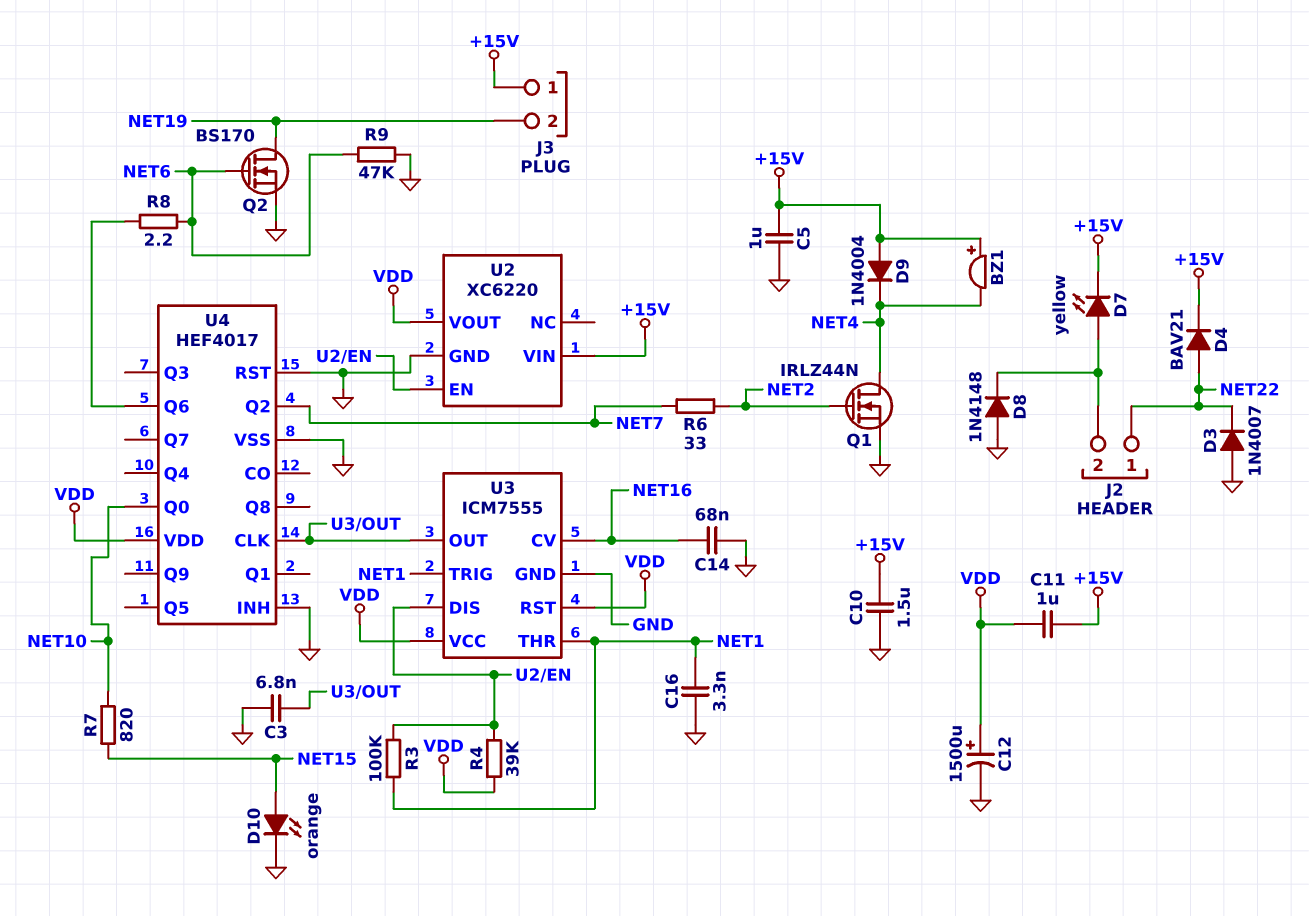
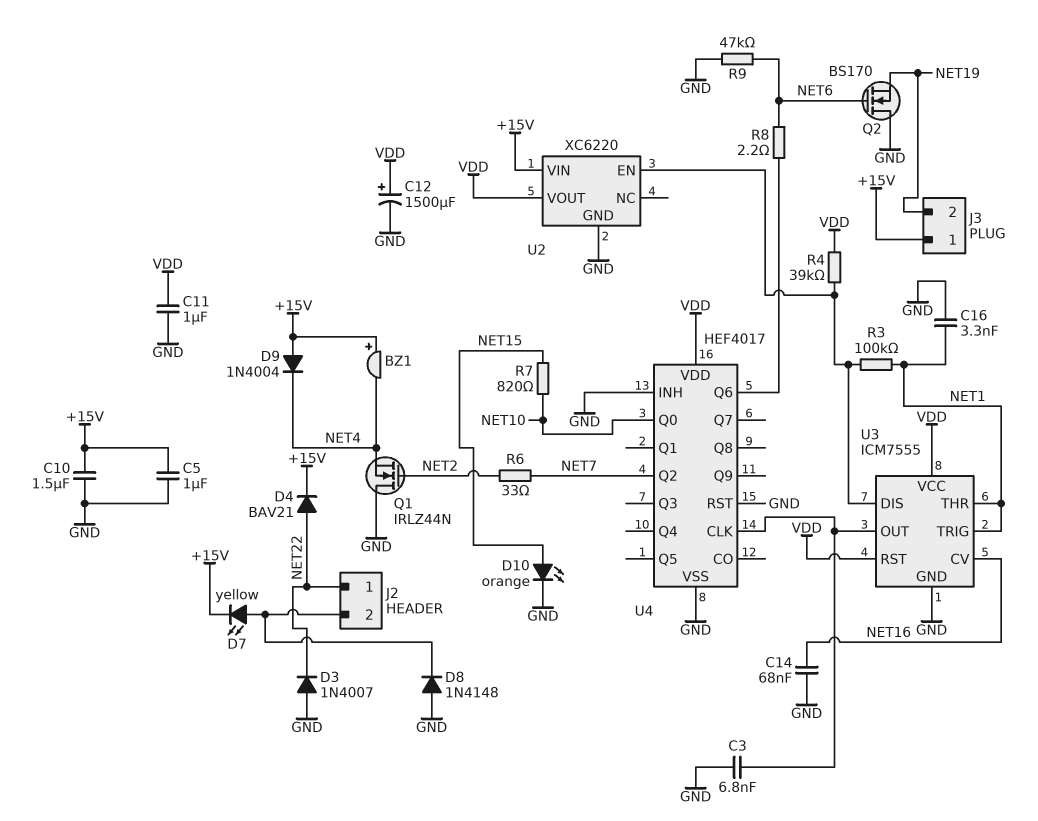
C11: 1uF (+15V, VDD) -> 1uF (GND, VDD)
Q1: NMOS IRLZ44N (G NET2, D NET4, S GND) -> NMOS IRLZ44N (G NET2, D GND, S NET4)
Q2: NMOS BS170 (G NET6, D NET19, S GND) -> NMOS BS170 (G NET6, D GND, S NET19)

